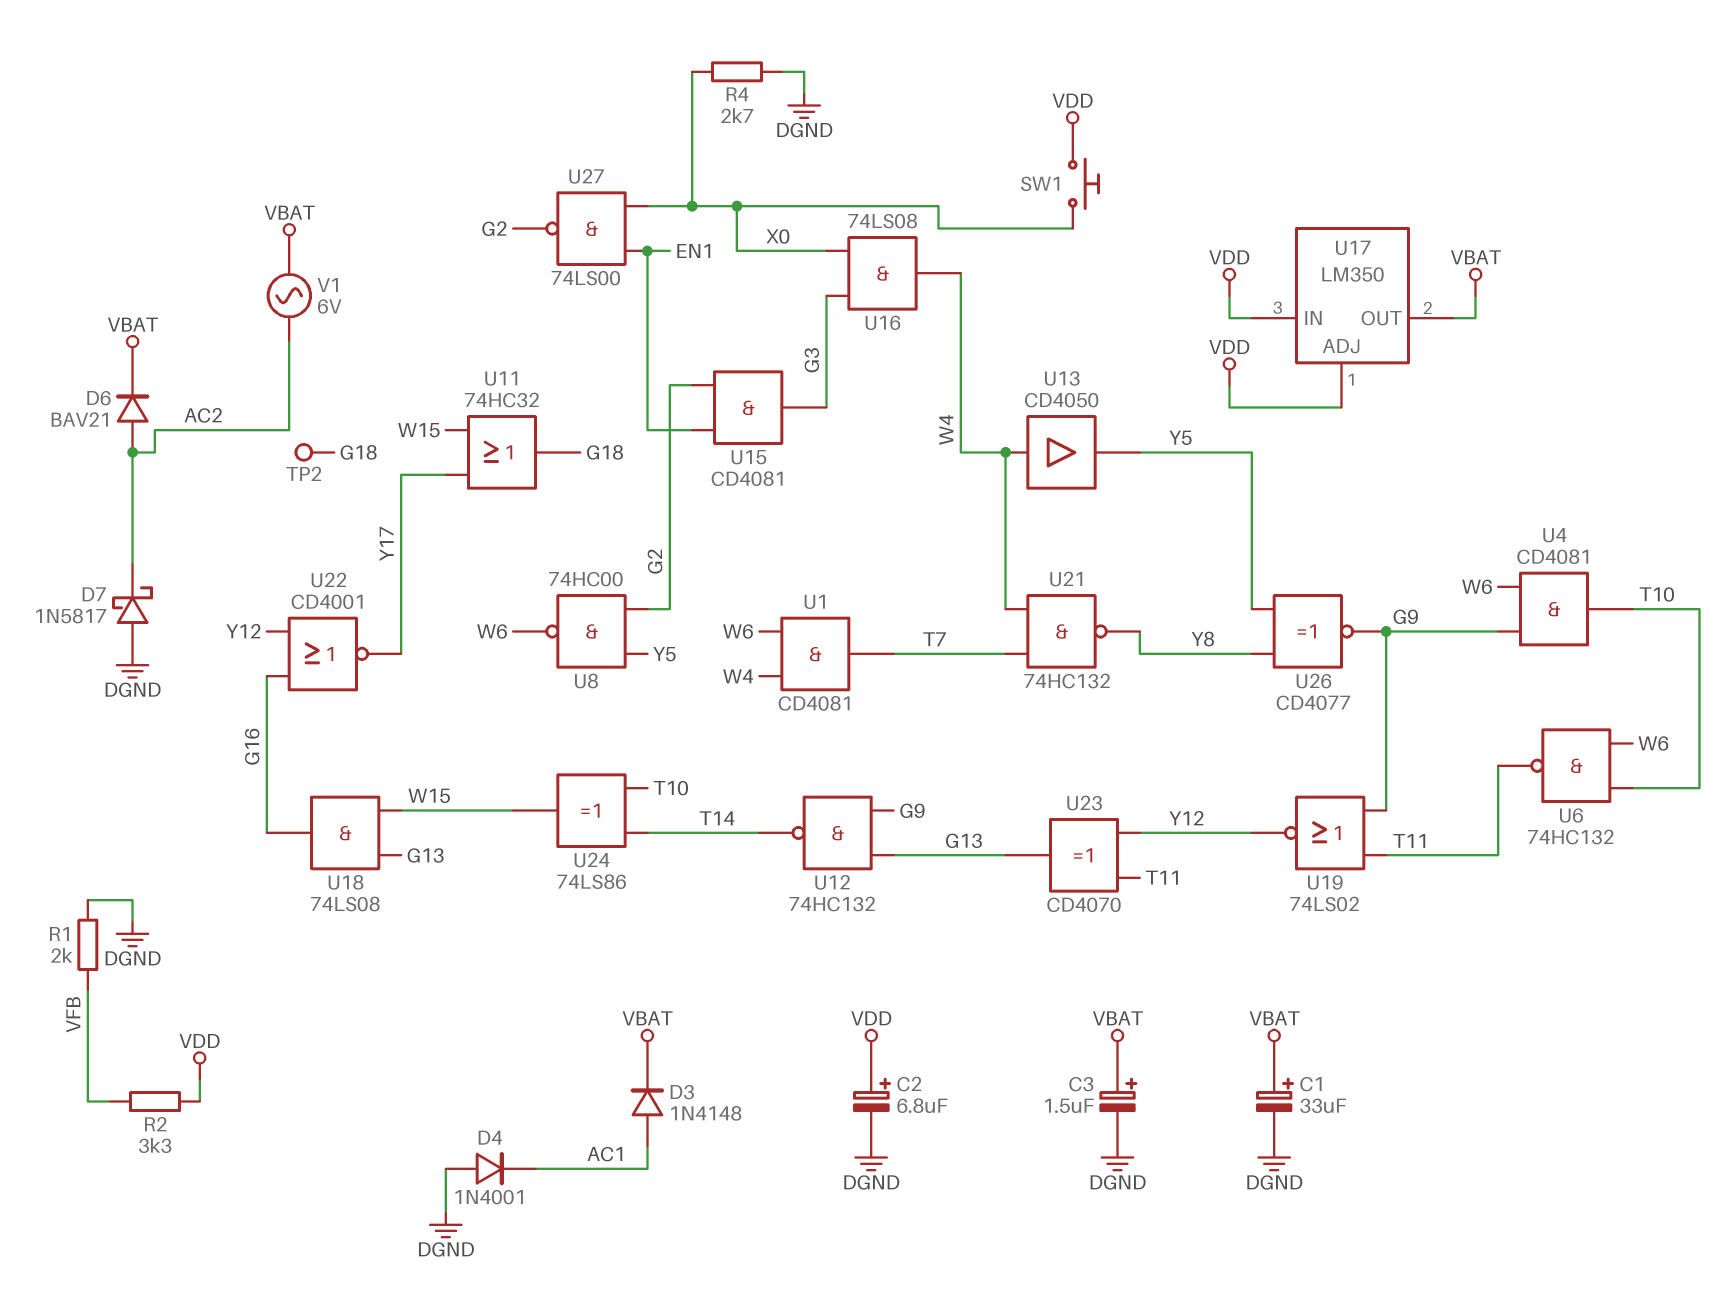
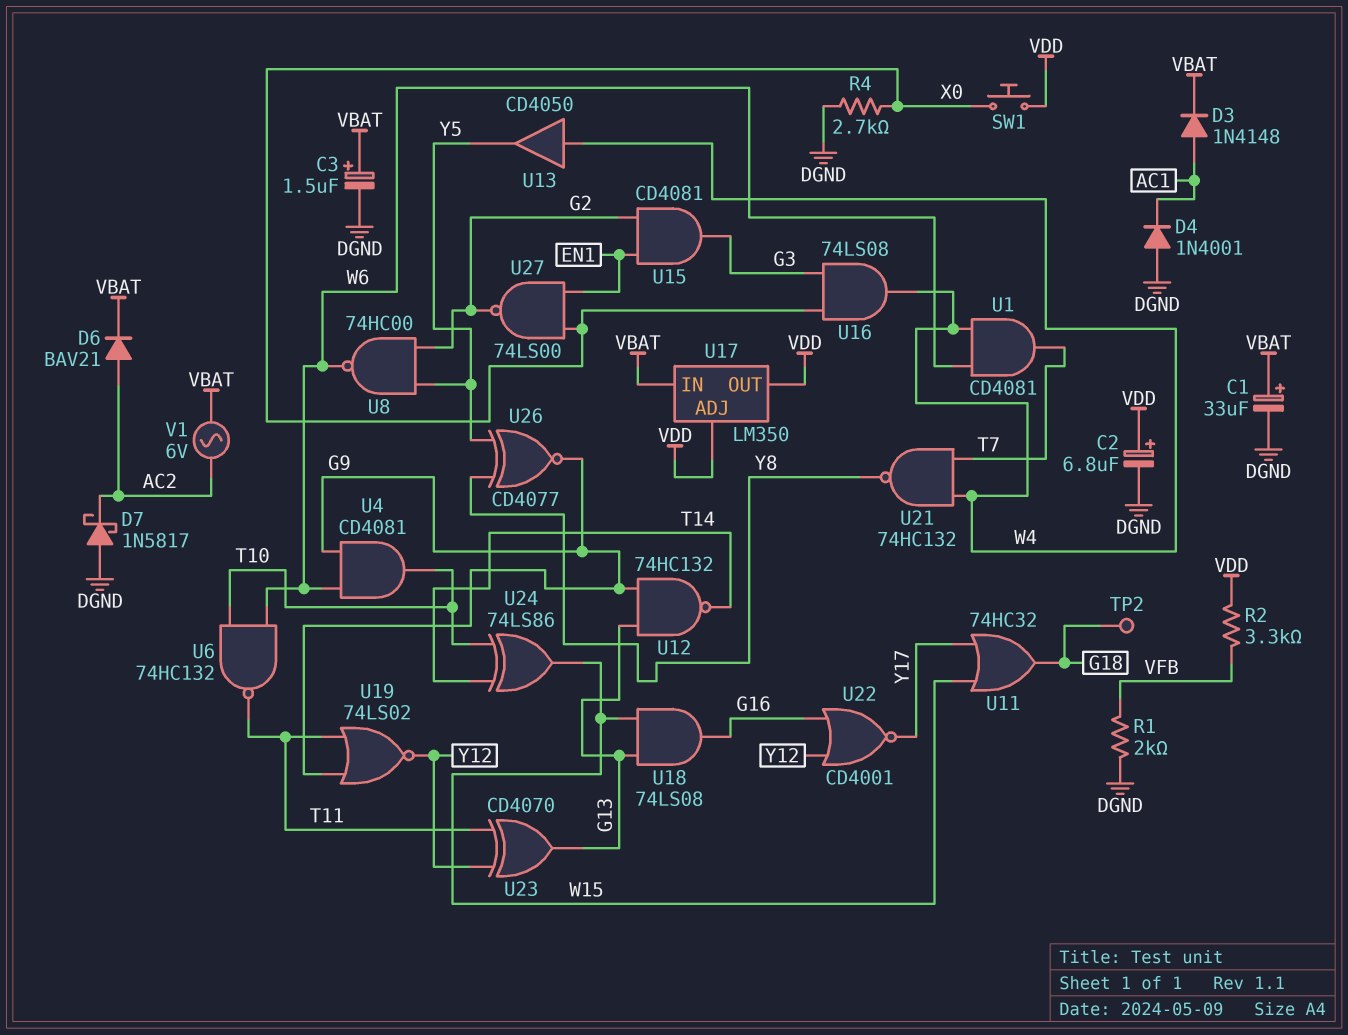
U17 pin IN: VDD -> VBAT
U17 pin OUT: VBAT -> VDD

